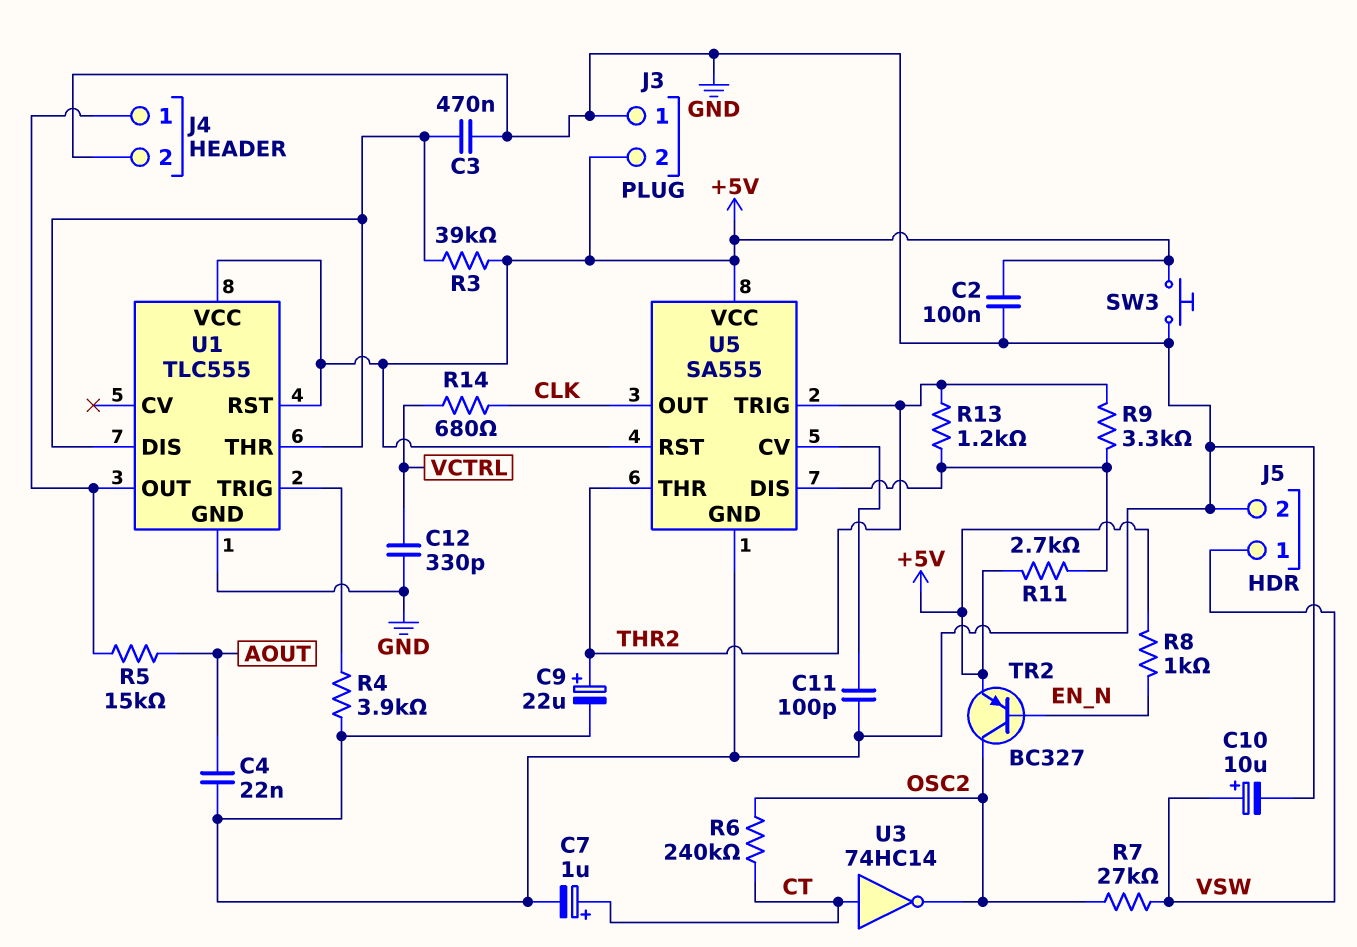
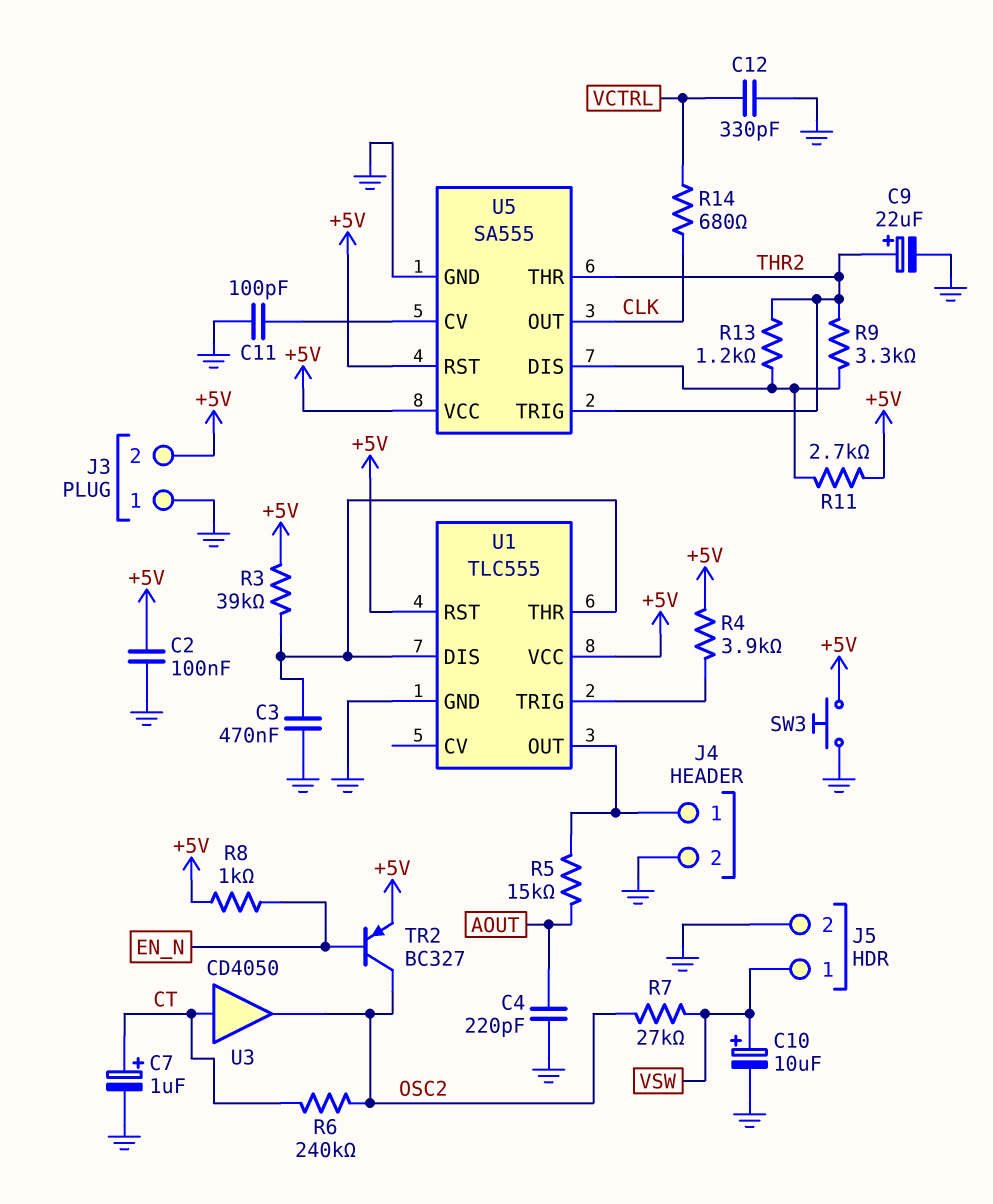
C4: 22nF (AOUT, GND) -> 220pF (AOUT, GND)
R4: 3.9k (GND, U1/TRIG) -> 3.9k (+5V, U1/TRIG)
U3: NOT 74HC14 (in CT, out OSC2) -> buffer CD4050 (in CT, out OSC2)

